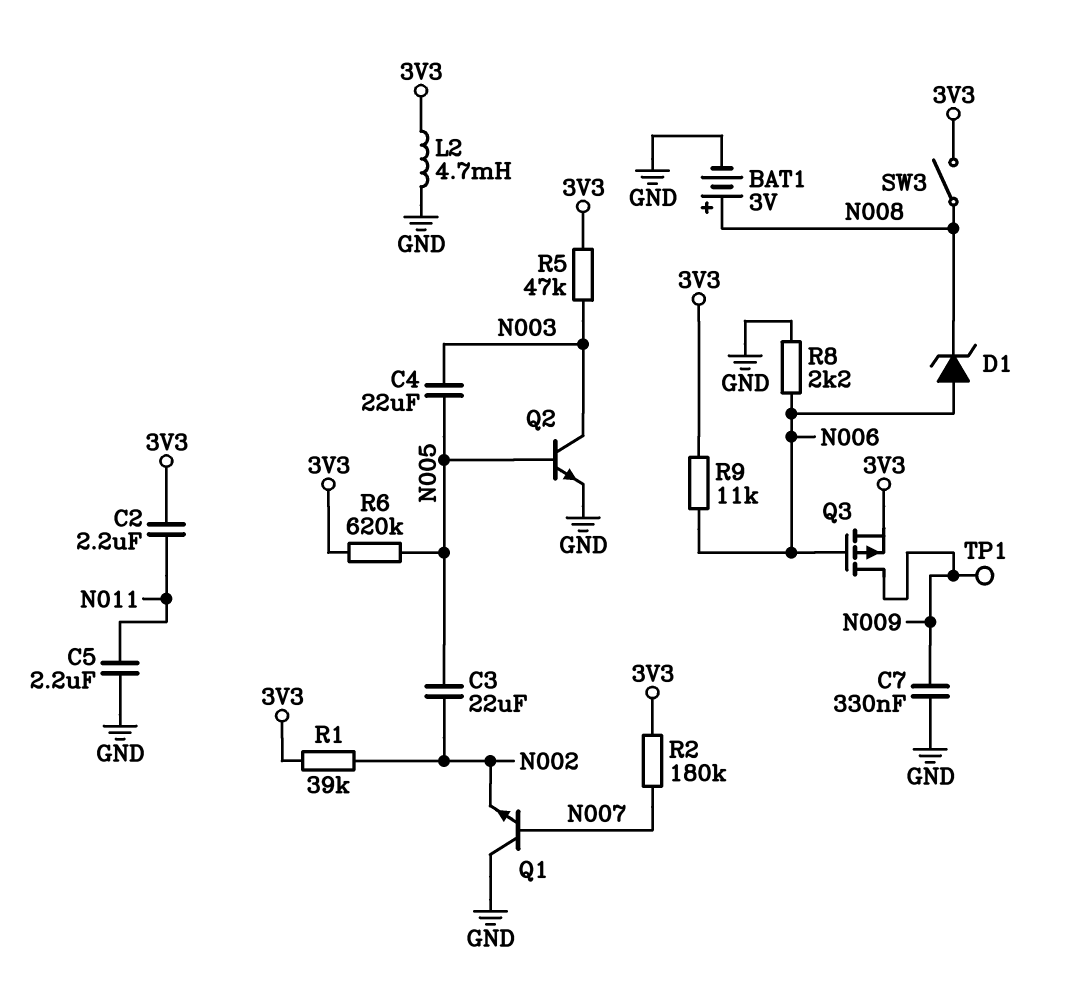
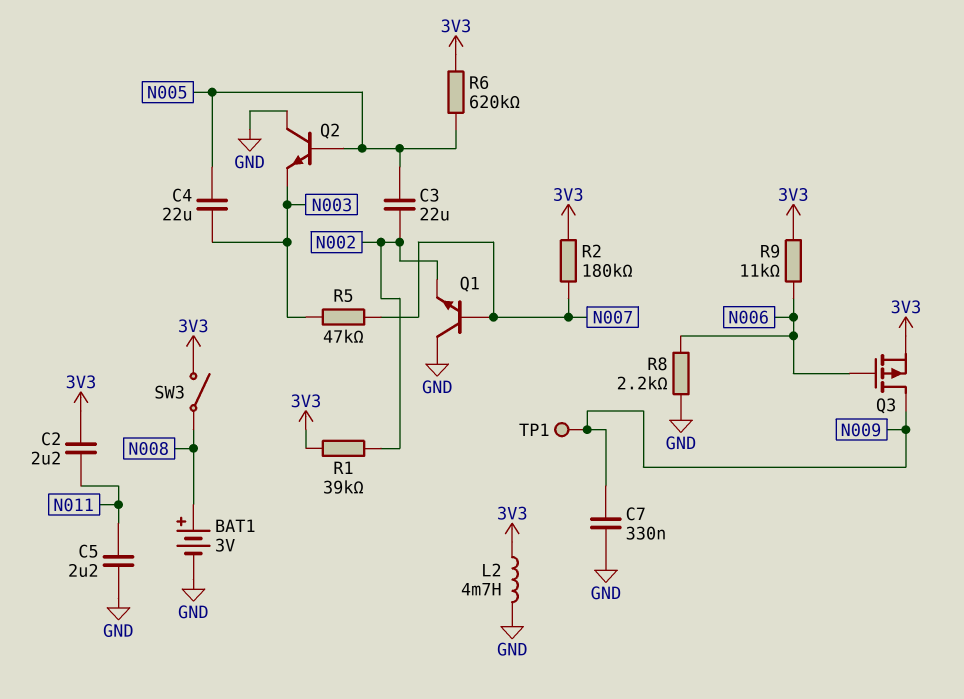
D1: zener (A N006, K N008) -> none
Q2: NPN (B N005, C N003, E GND) -> NPN (B N005, C GND, E N003)
R5: 47k (3V3, N003) -> 47k (N003, N007)

